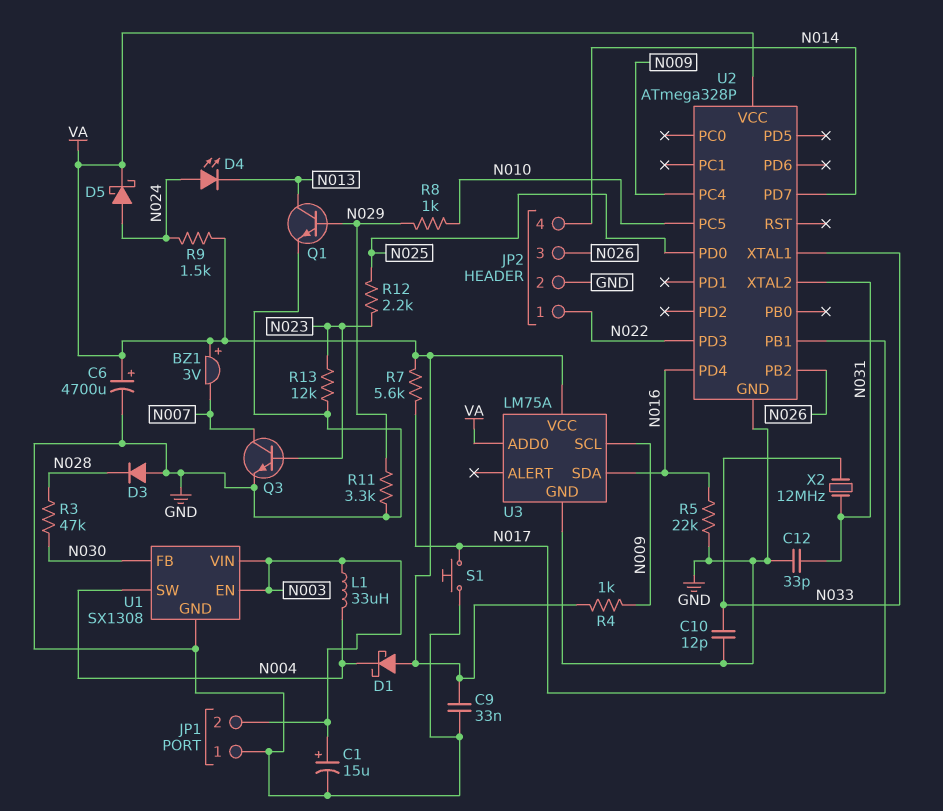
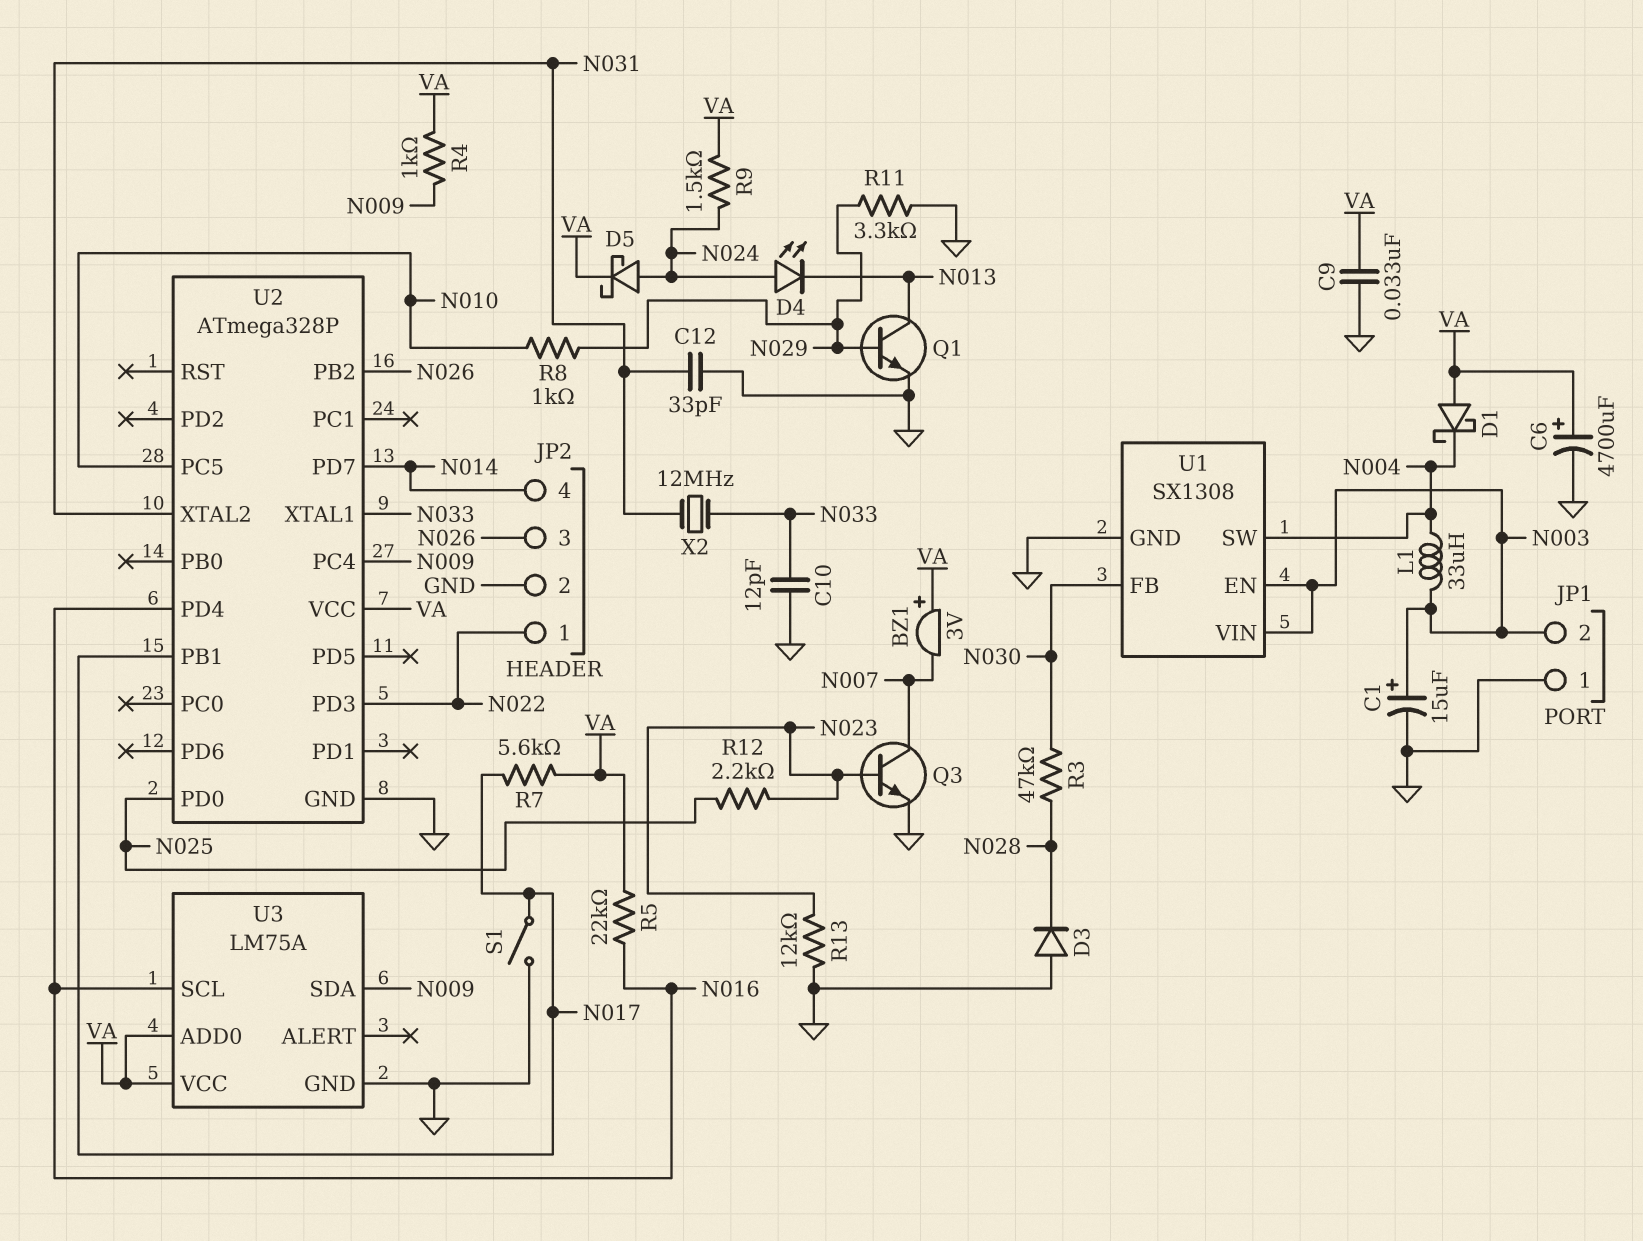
R5: 22k (GND, N016) -> 22k (N016, VA)
S1: button (GND, N017) -> switch (GND, N017)
U3 pin SCL: N009 -> N016
U3 pin SDA: N016 -> N009

